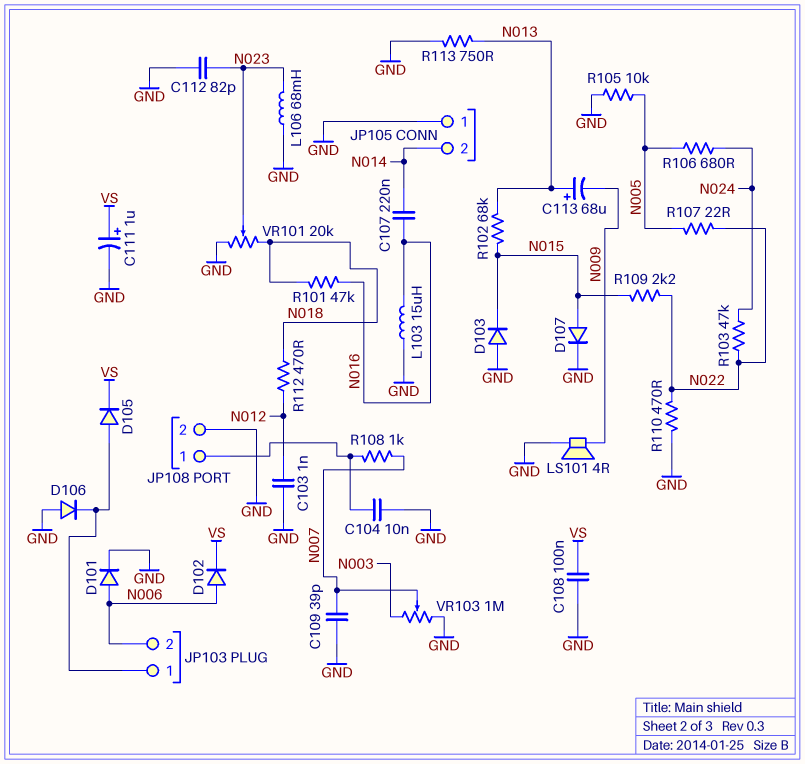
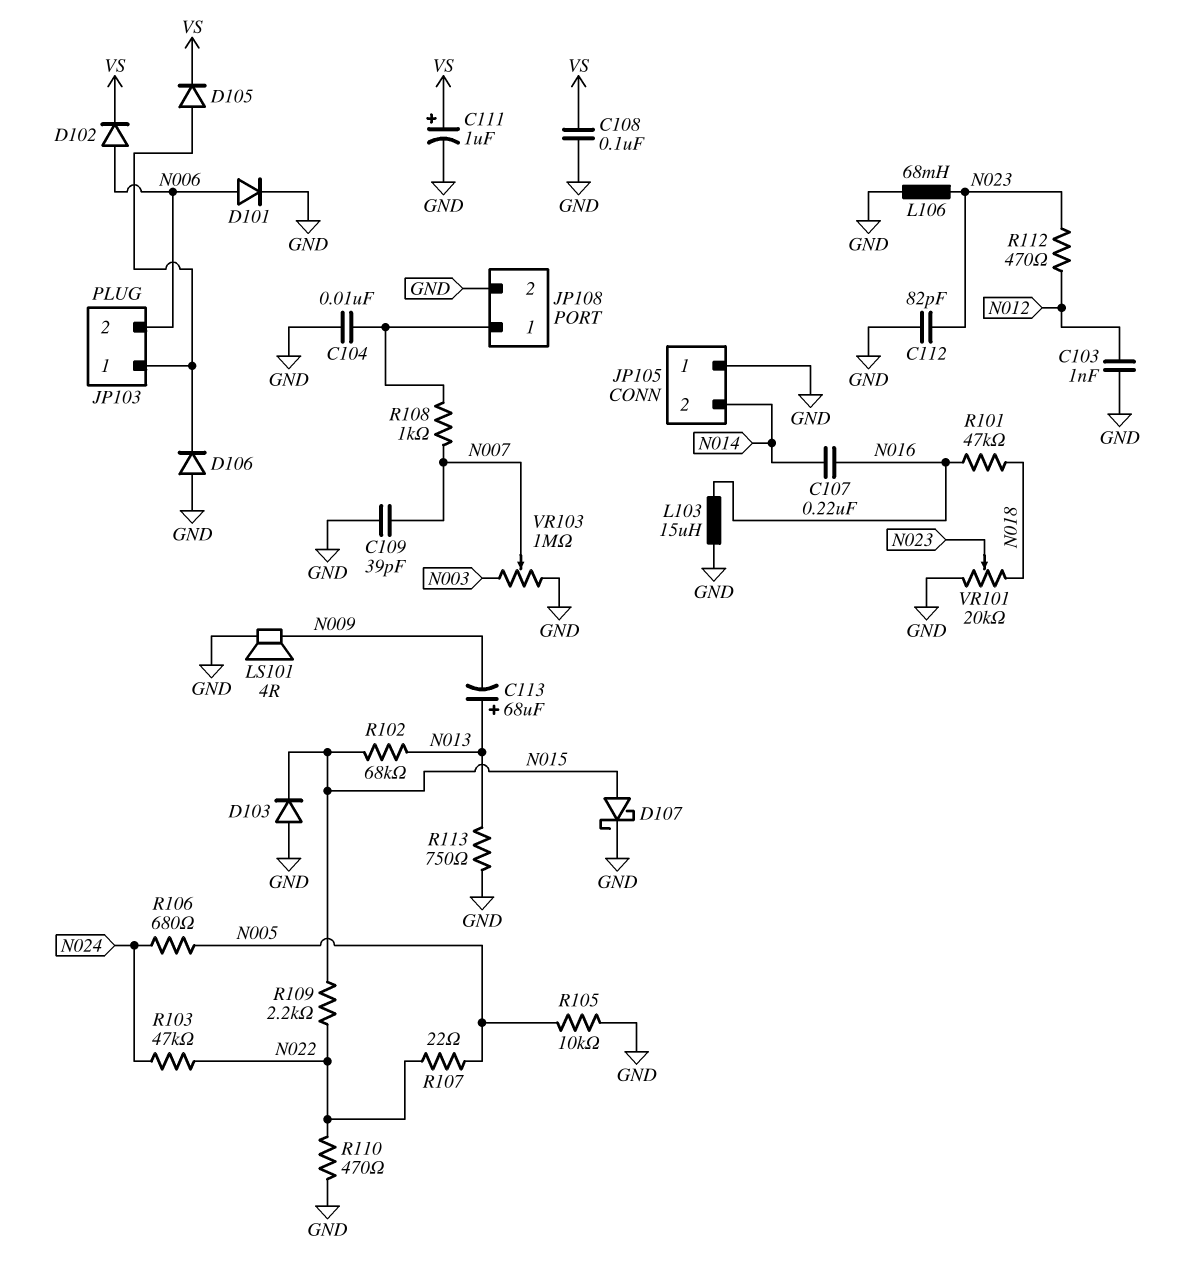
D107: diode (A N015, K GND) -> schottky (A N015, K GND)
R112: 470 (N012, N018) -> 470 (N012, N023)

